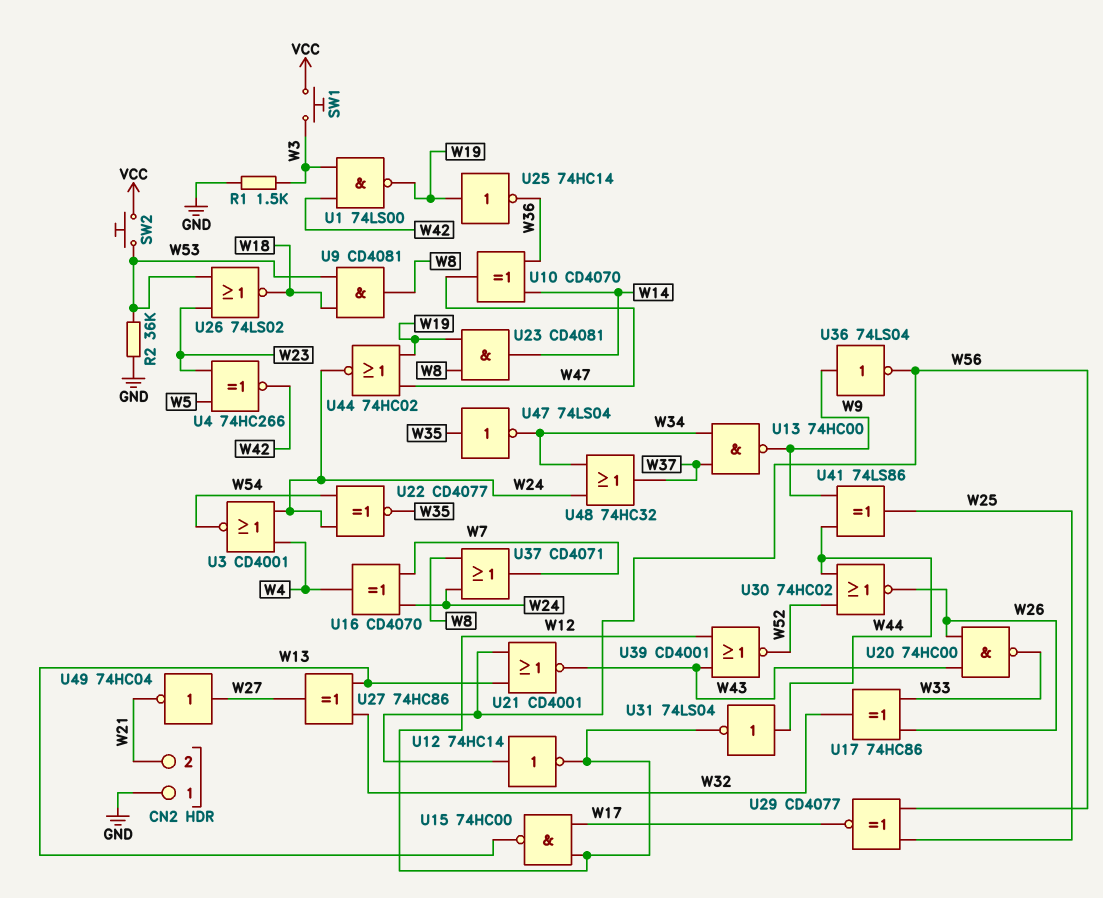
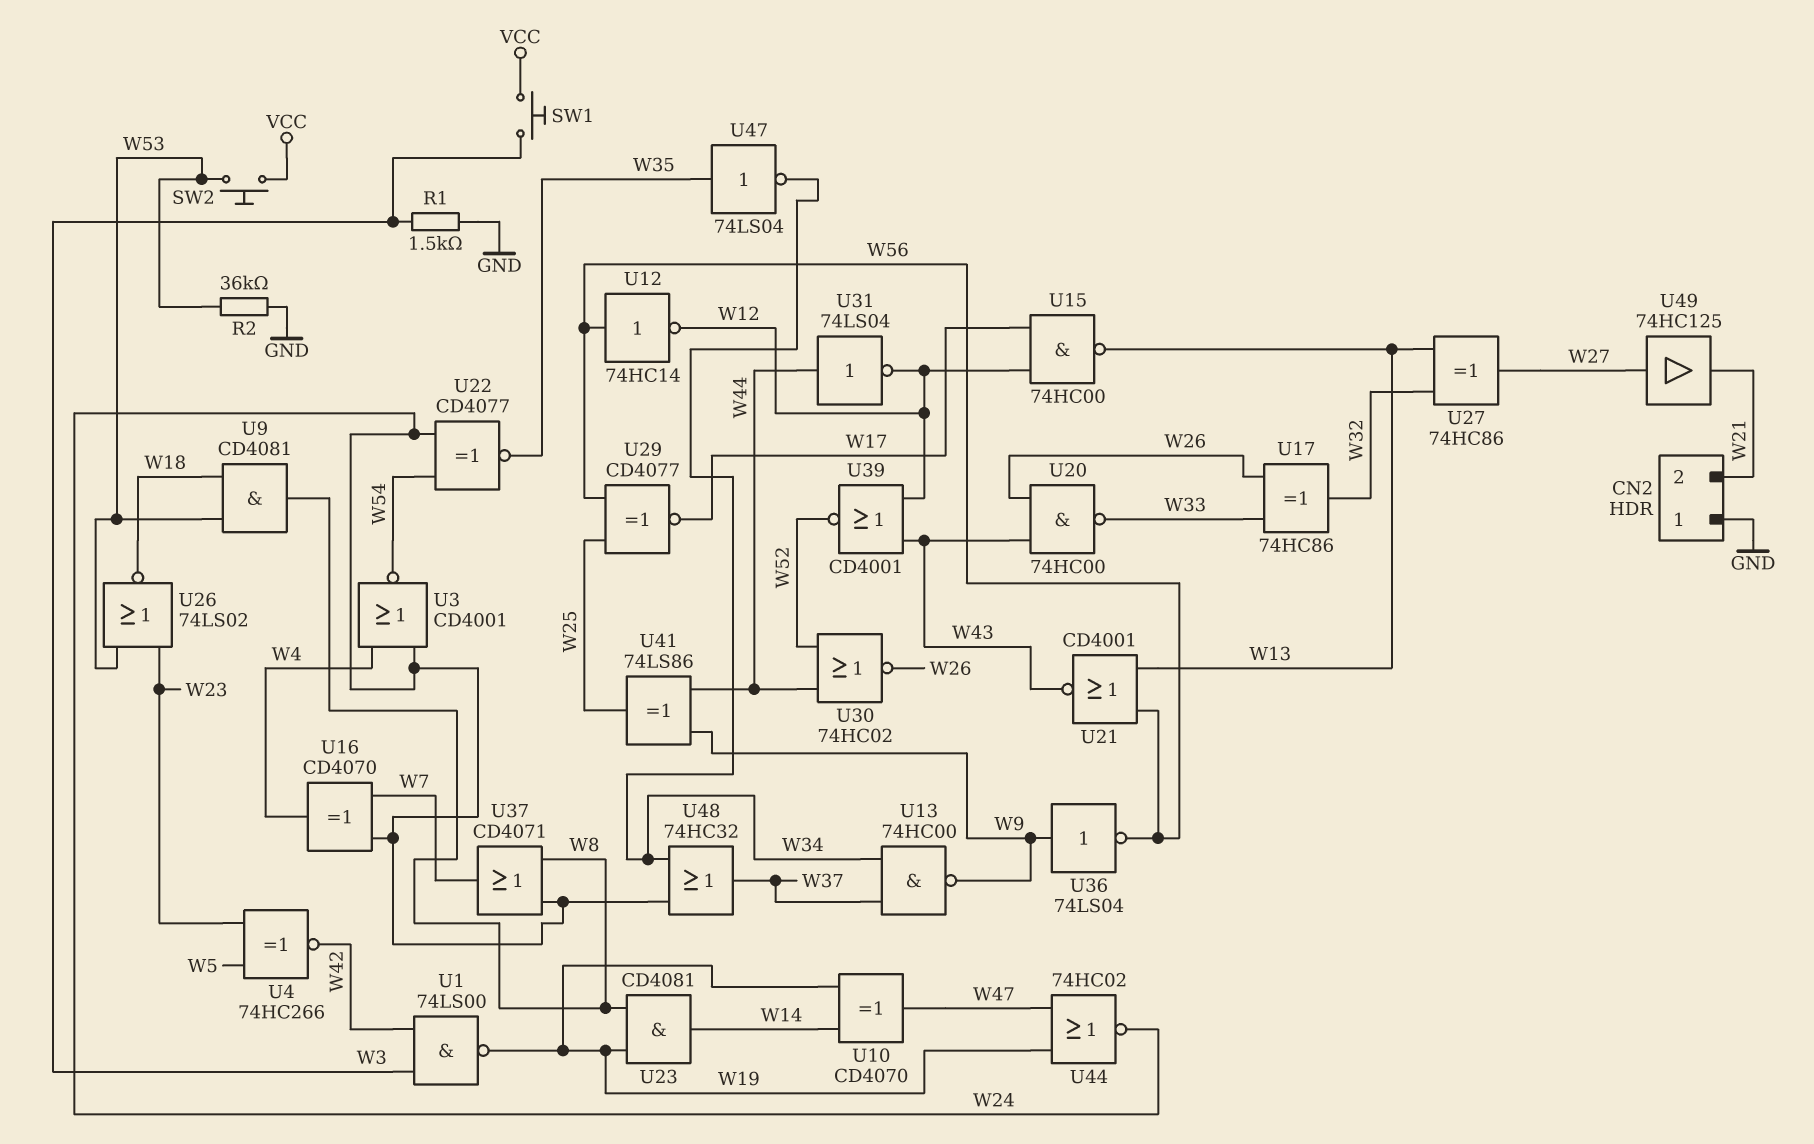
U10: XOR CD4070 (in W14, in W36, out W47) -> XOR CD4070 (in W14, in W19, out W47)
U25: NOT 74HC14 (in W19, out W36) -> none
U49: NOT 74HC04 (in W27, out W21) -> buffer 74HC125 (in W27, out W21)

